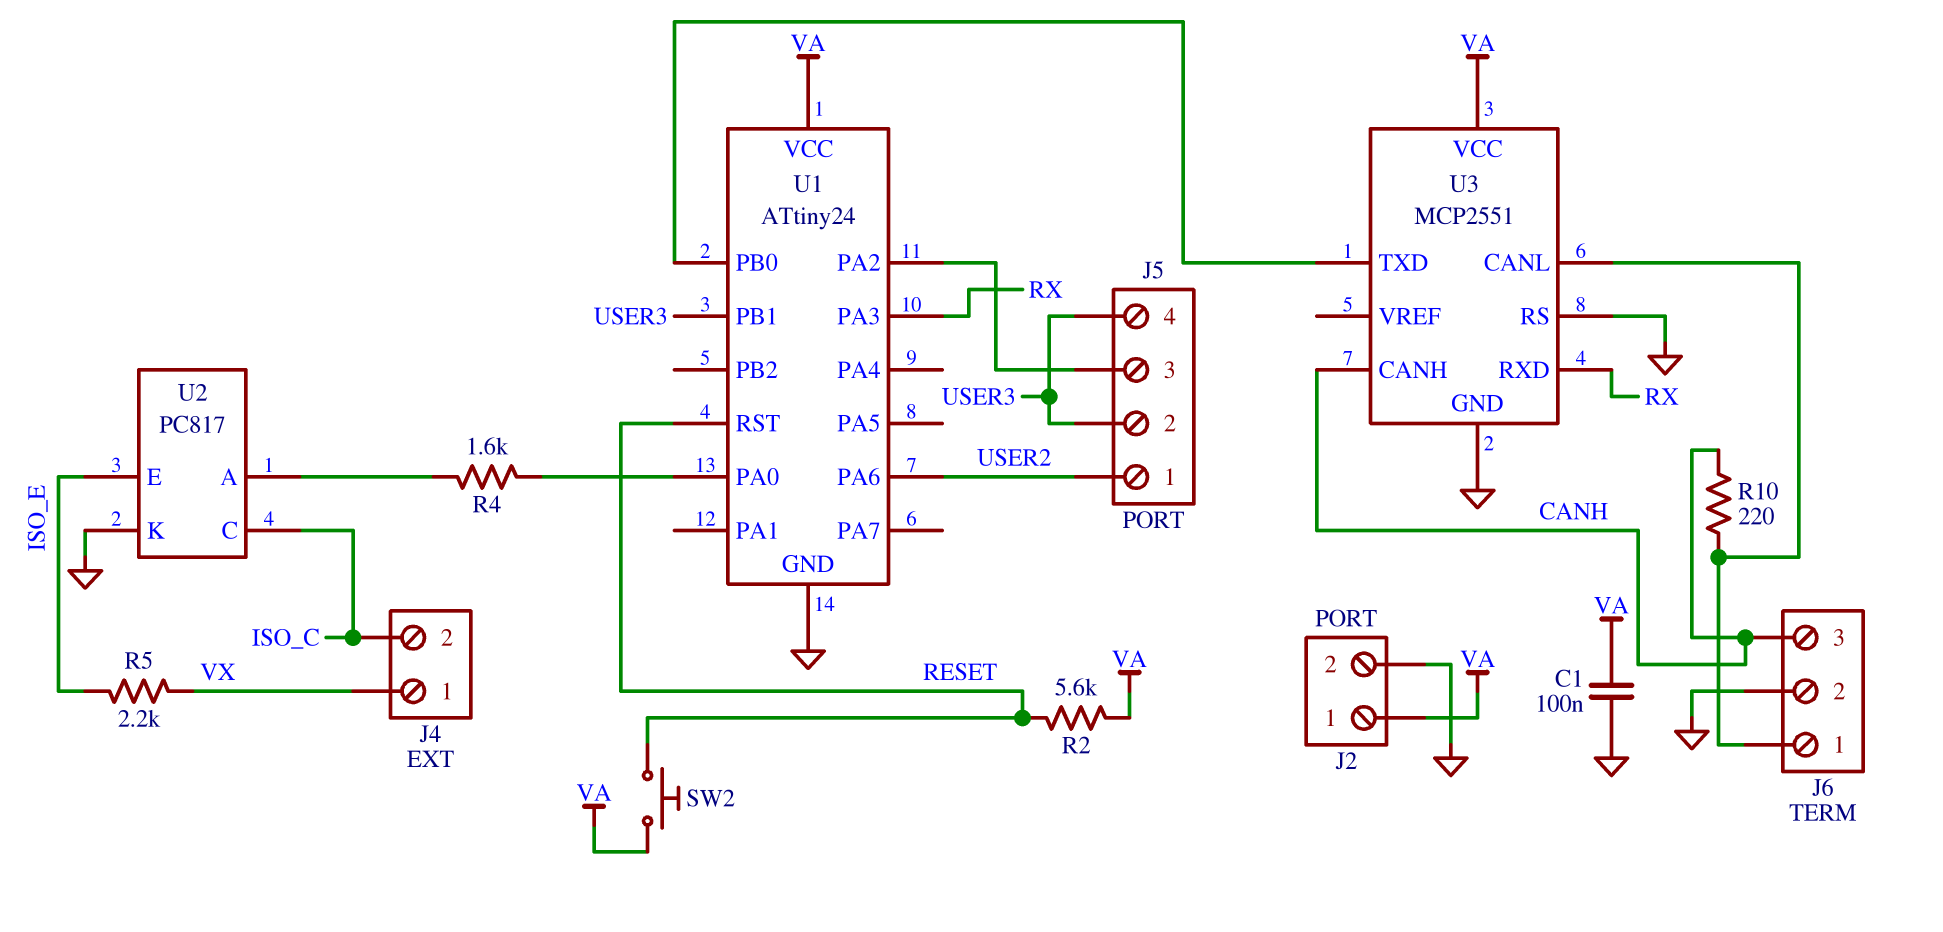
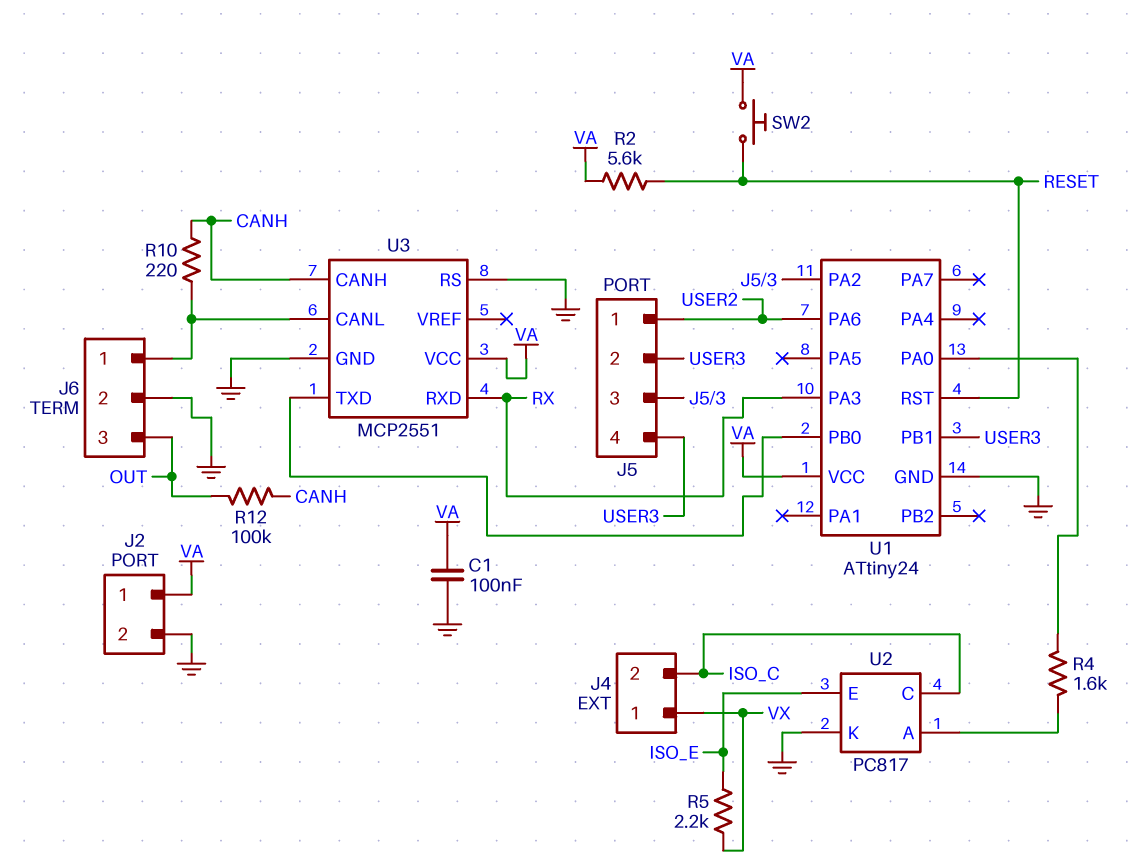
J6 pin 3: CANH -> OUT
R12: none -> 100k (CANH, OUT)

